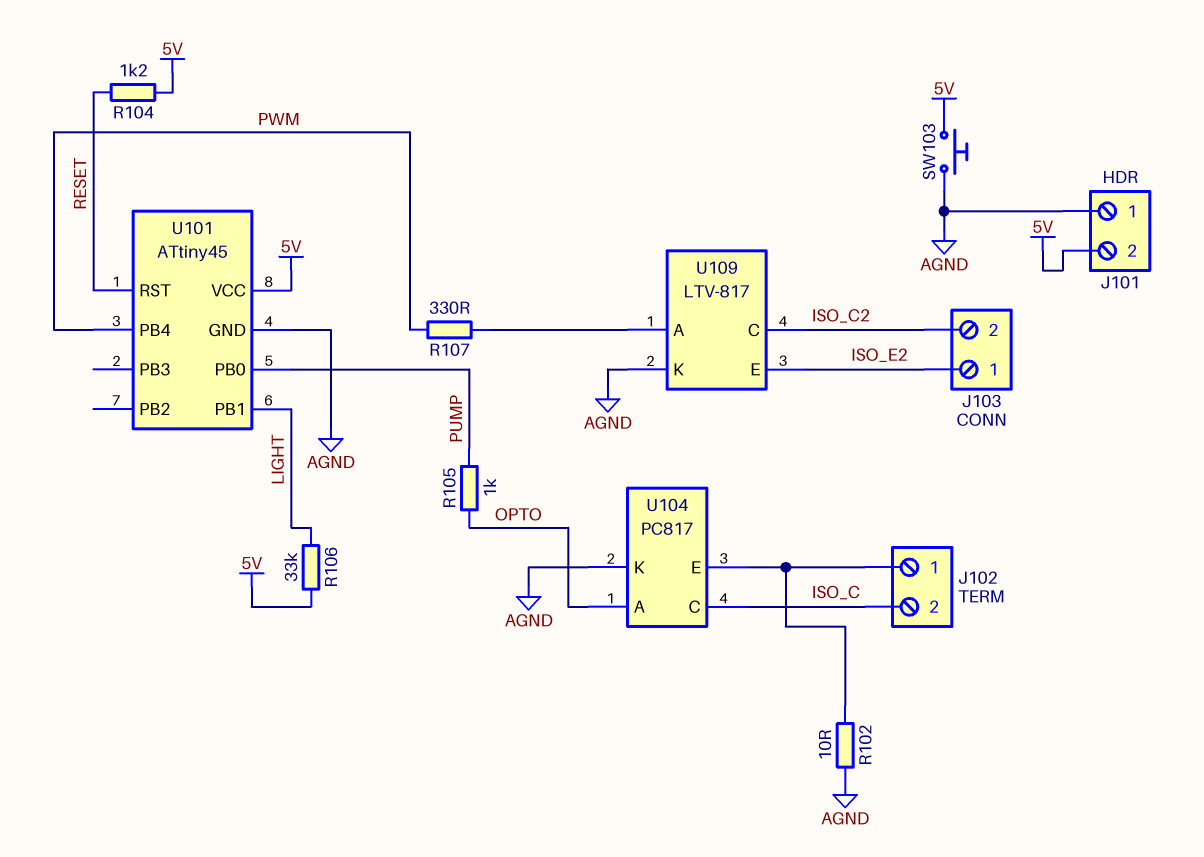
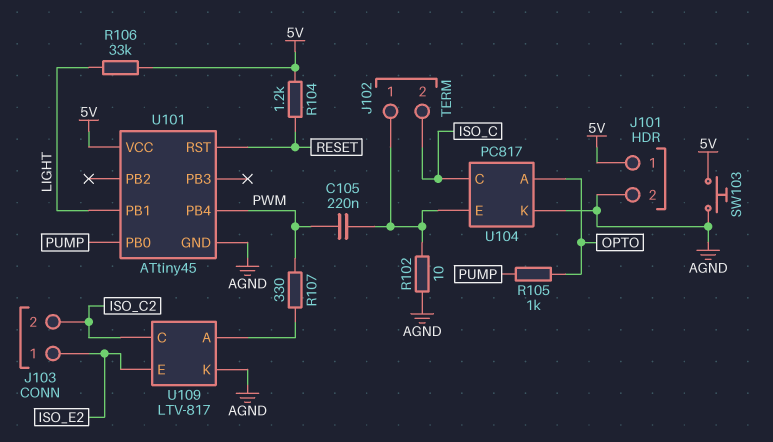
C105: none -> 220nF (J102/1, PWM)
J101 pin 1: AGND -> 5V
J101 pin 2: 5V -> AGND

